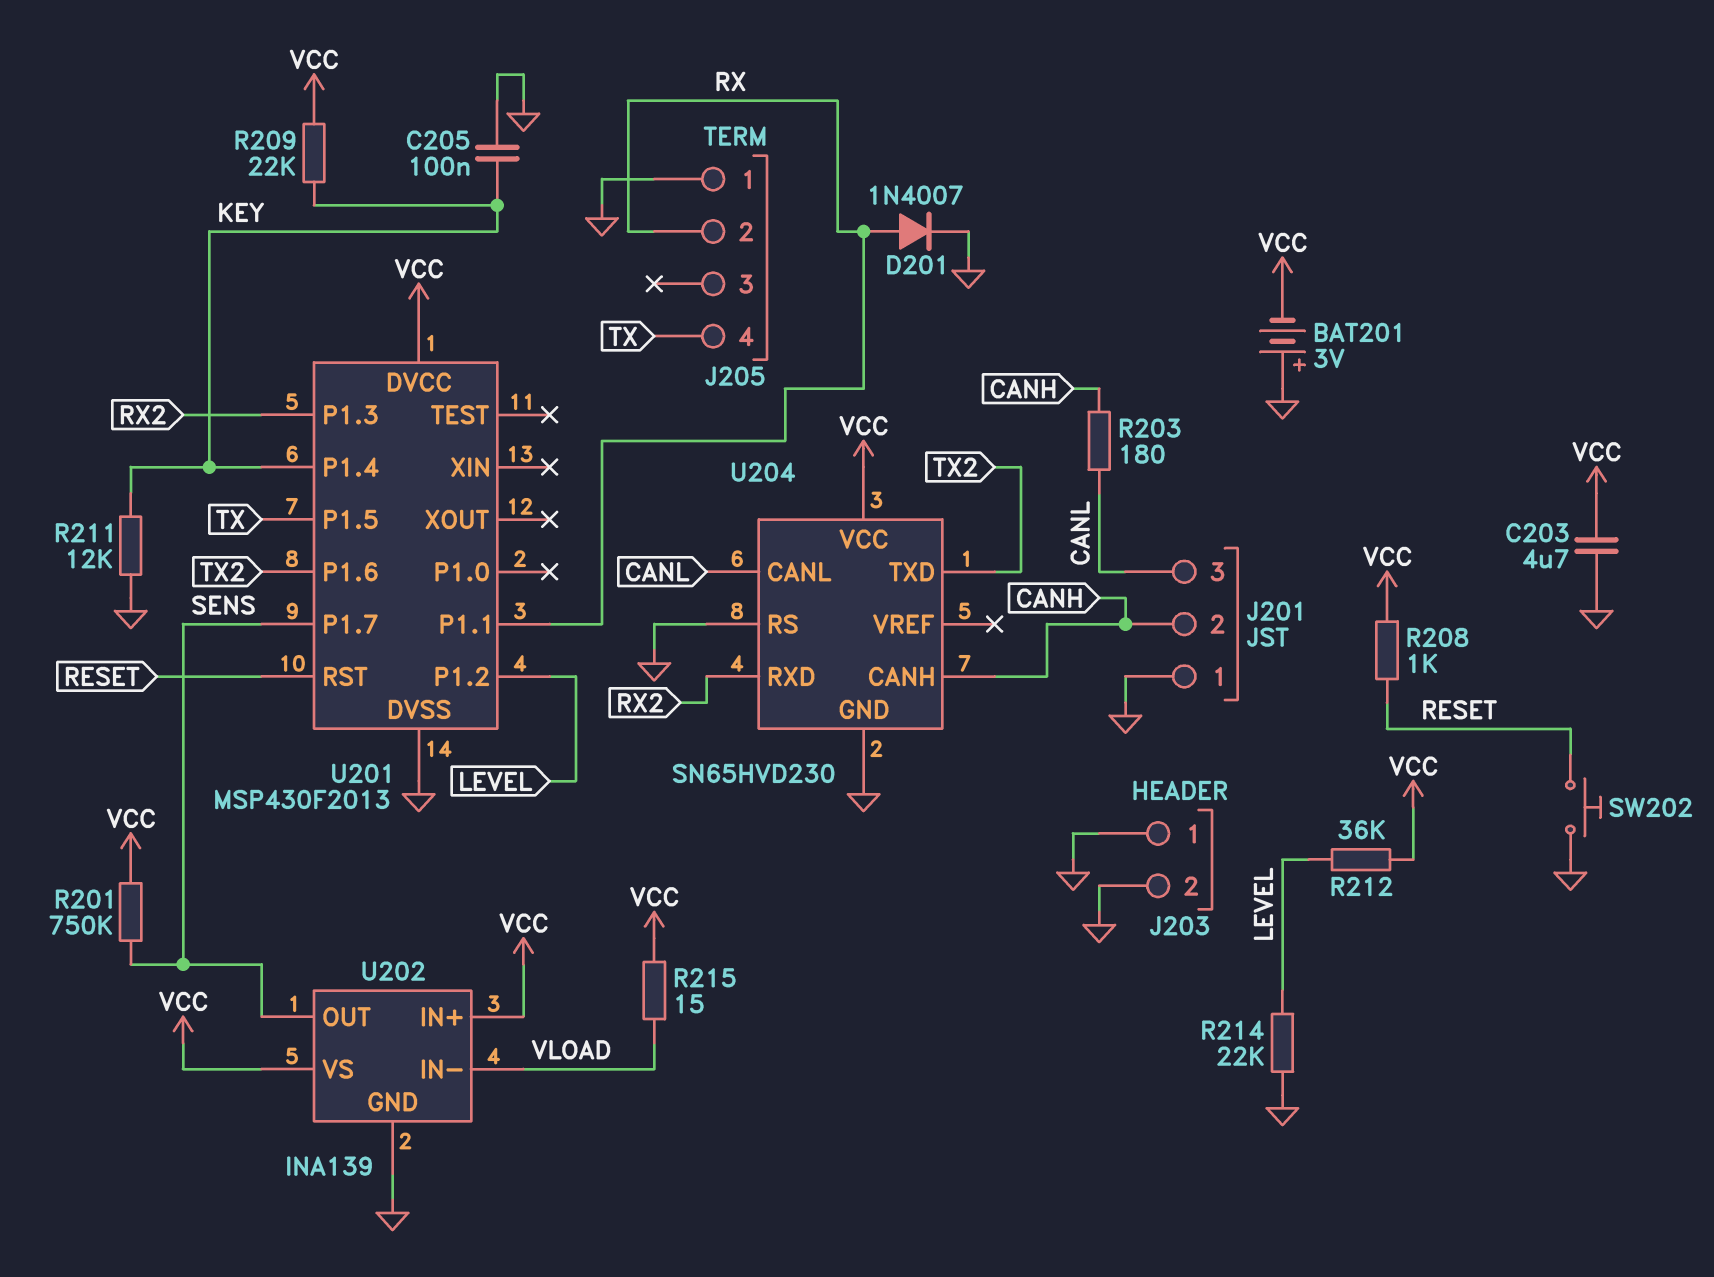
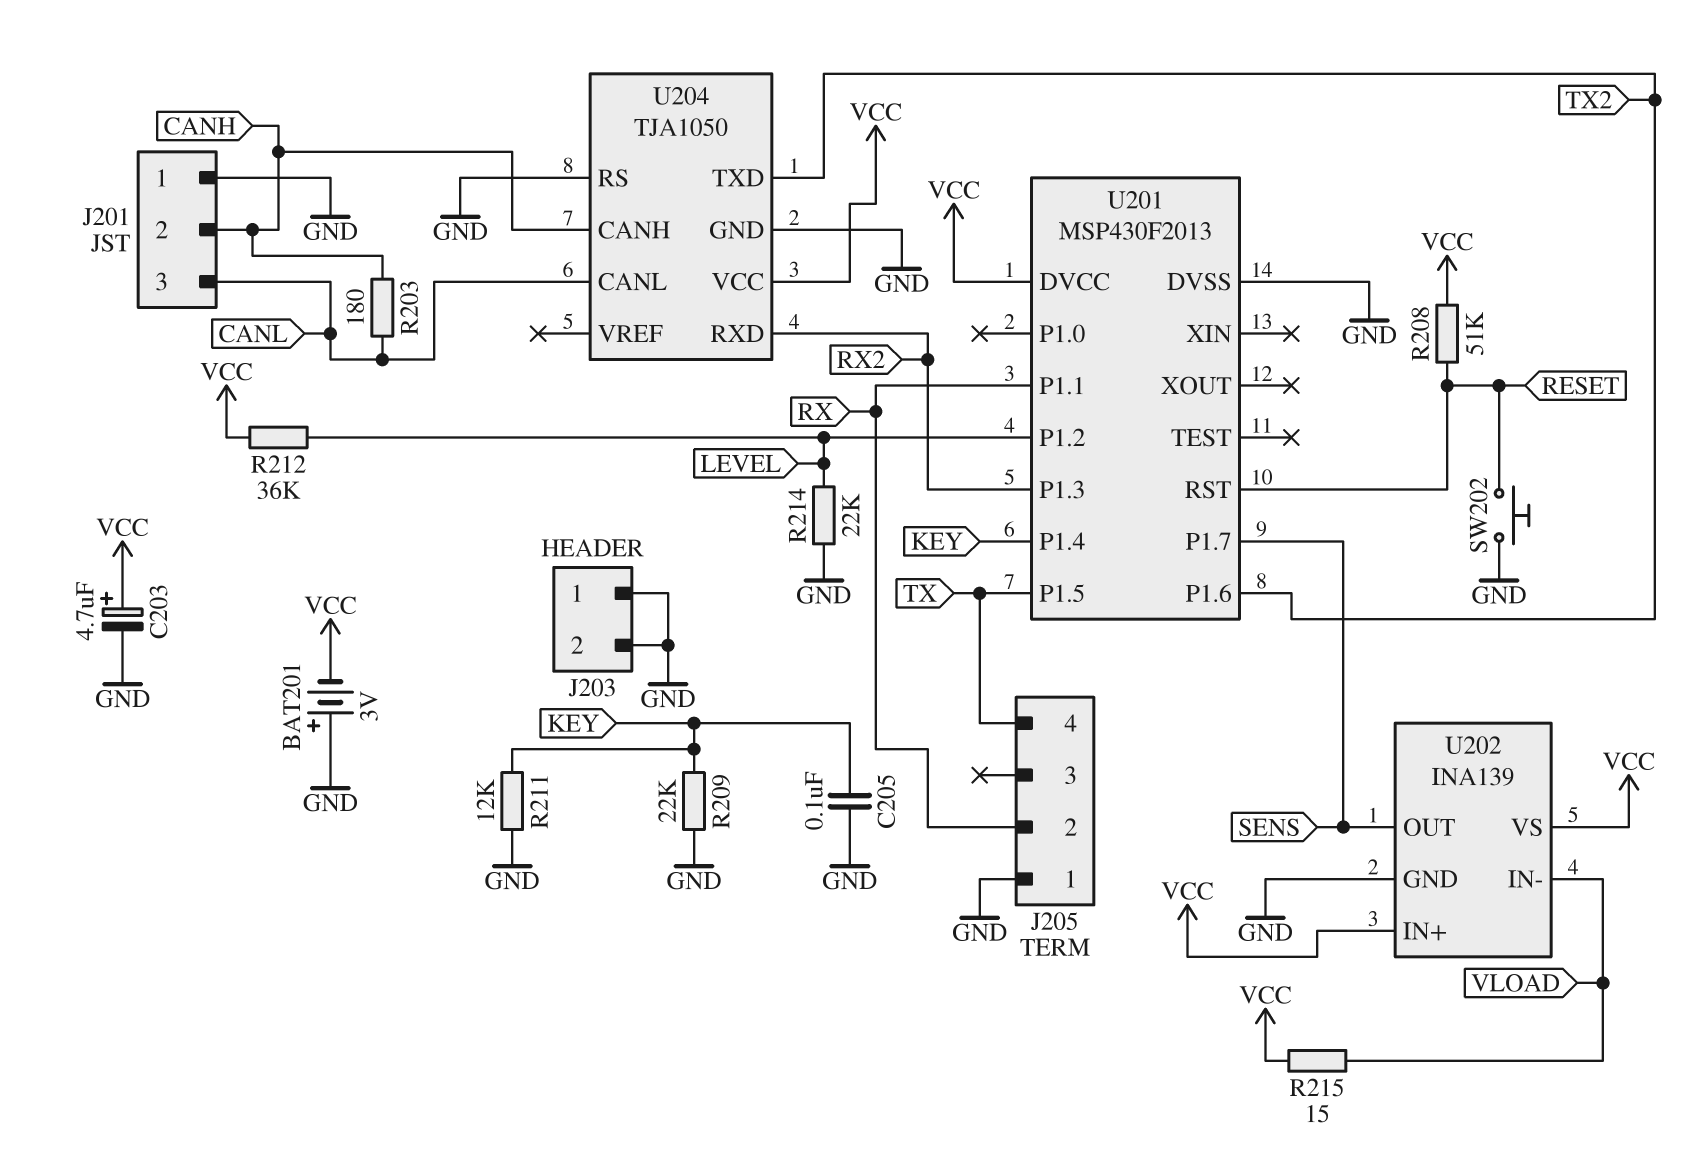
C203: 4.7uF (GND, VCC) -> 4.7uF (plus VCC, minus GND)
D201: diode 1N4007 (A RX, K GND) -> none
R201: 750k (SENS, VCC) -> none
R208: 1k (RESET, VCC) -> 51k (RESET, VCC)
R209: 22k (KEY, VCC) -> 22k (GND, KEY)
U204: SN65HVD230 -> TJA1050

